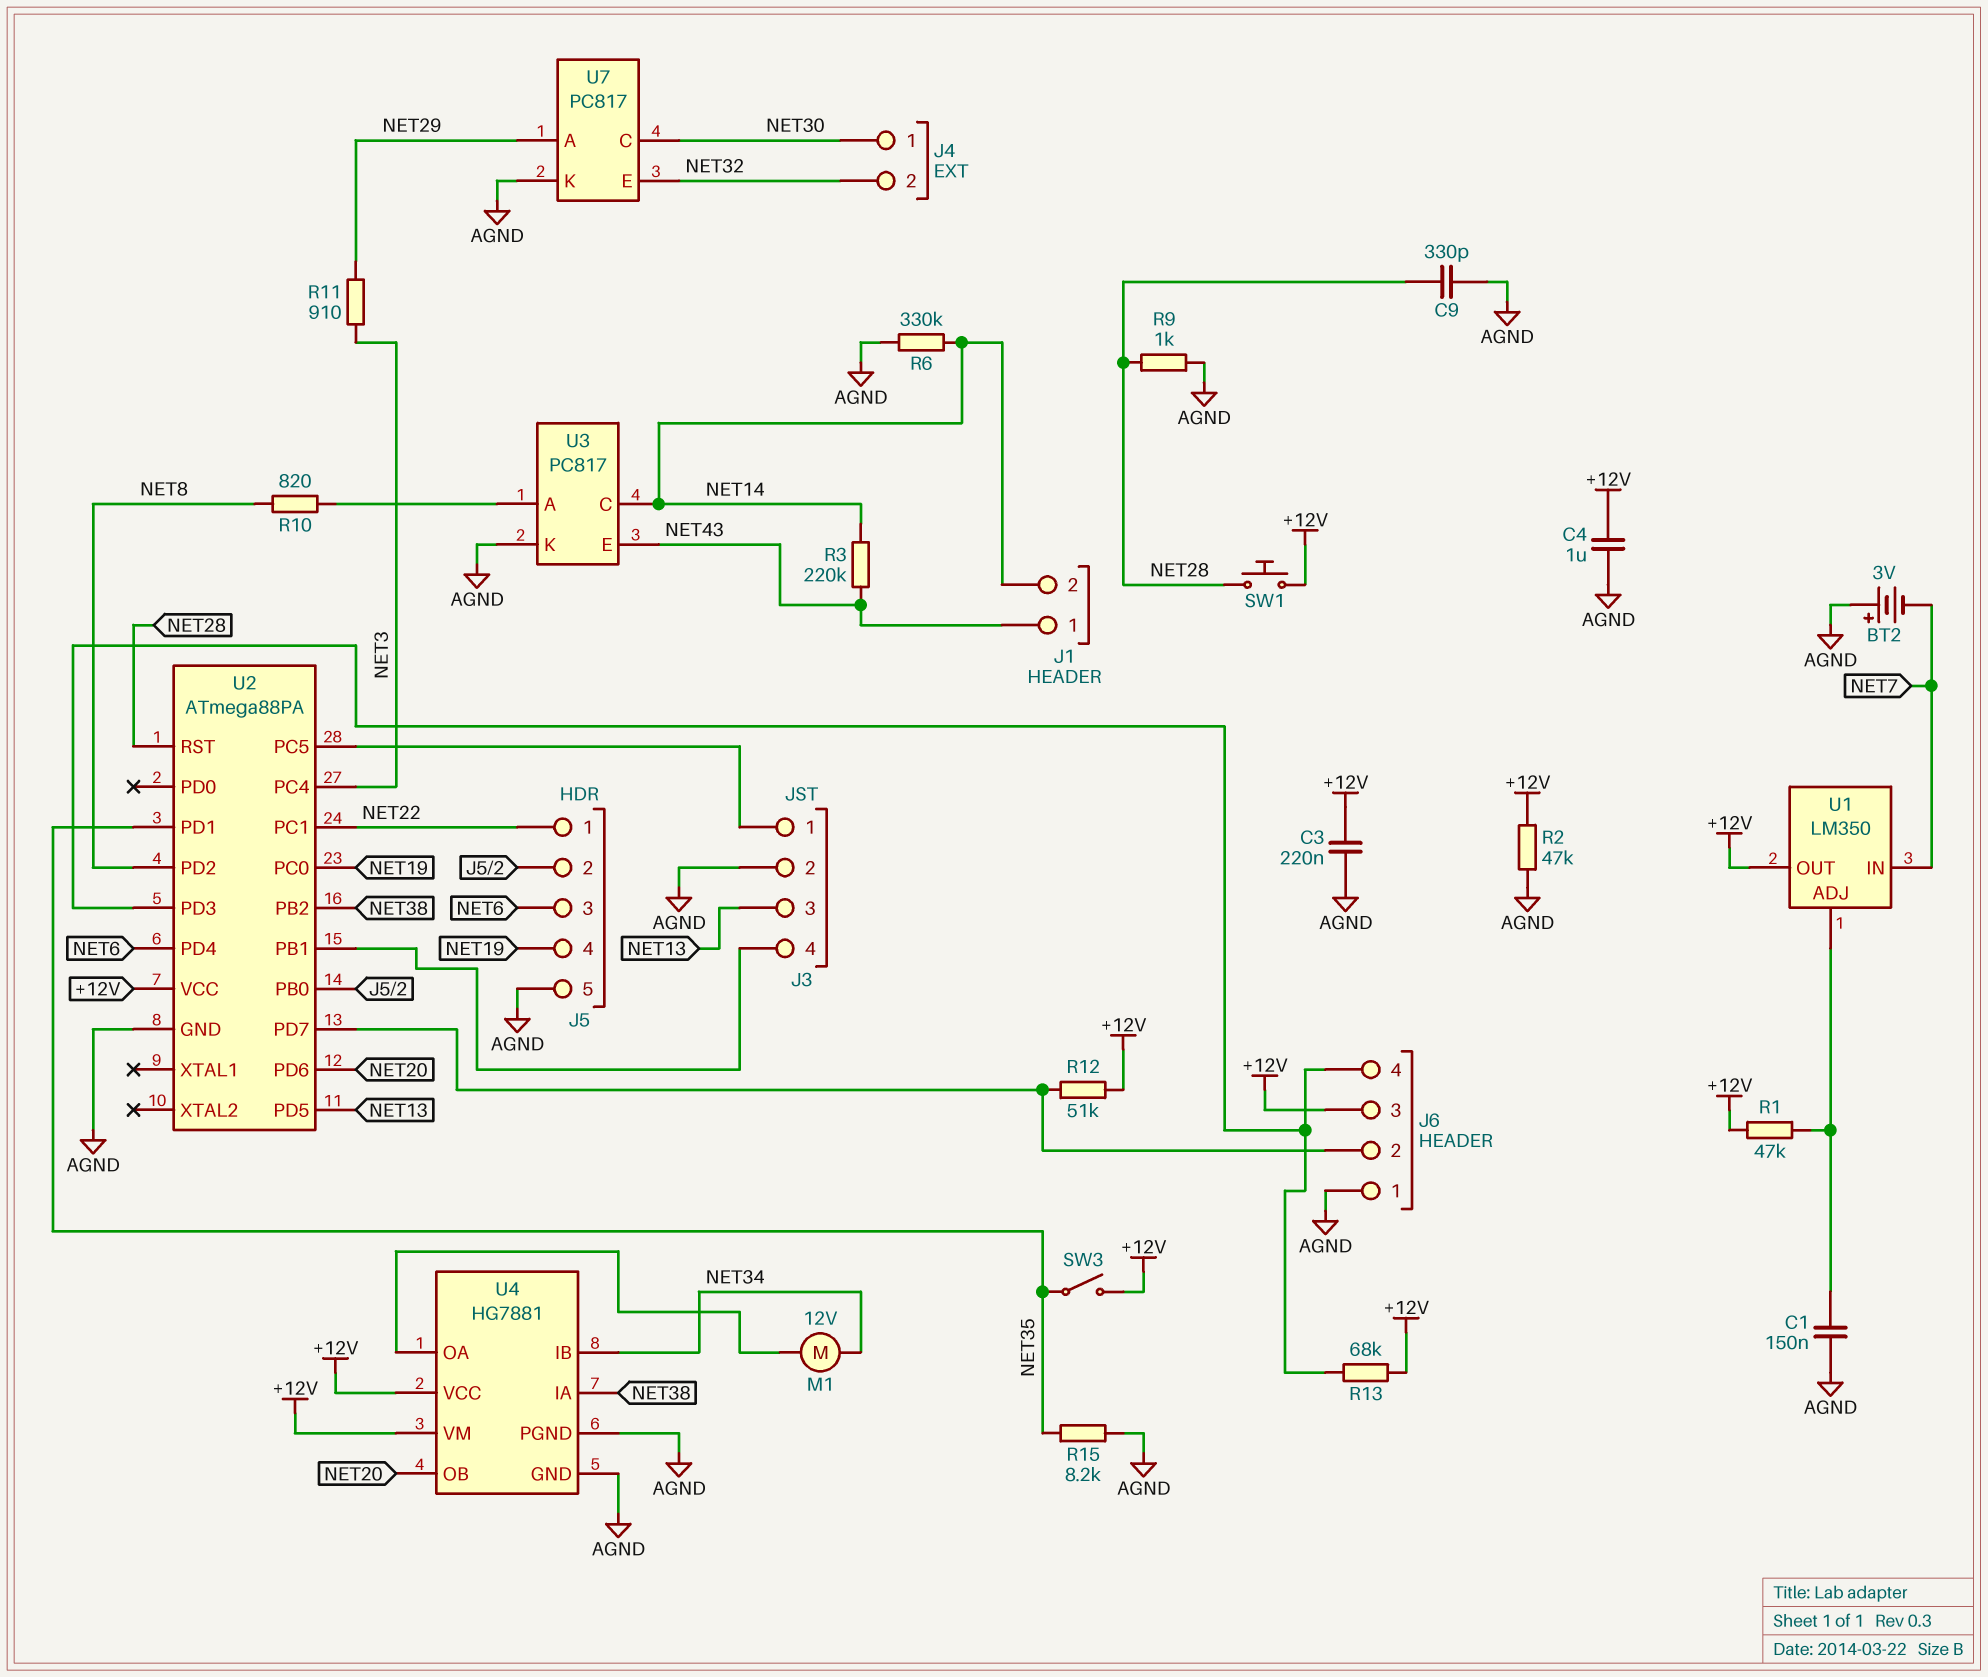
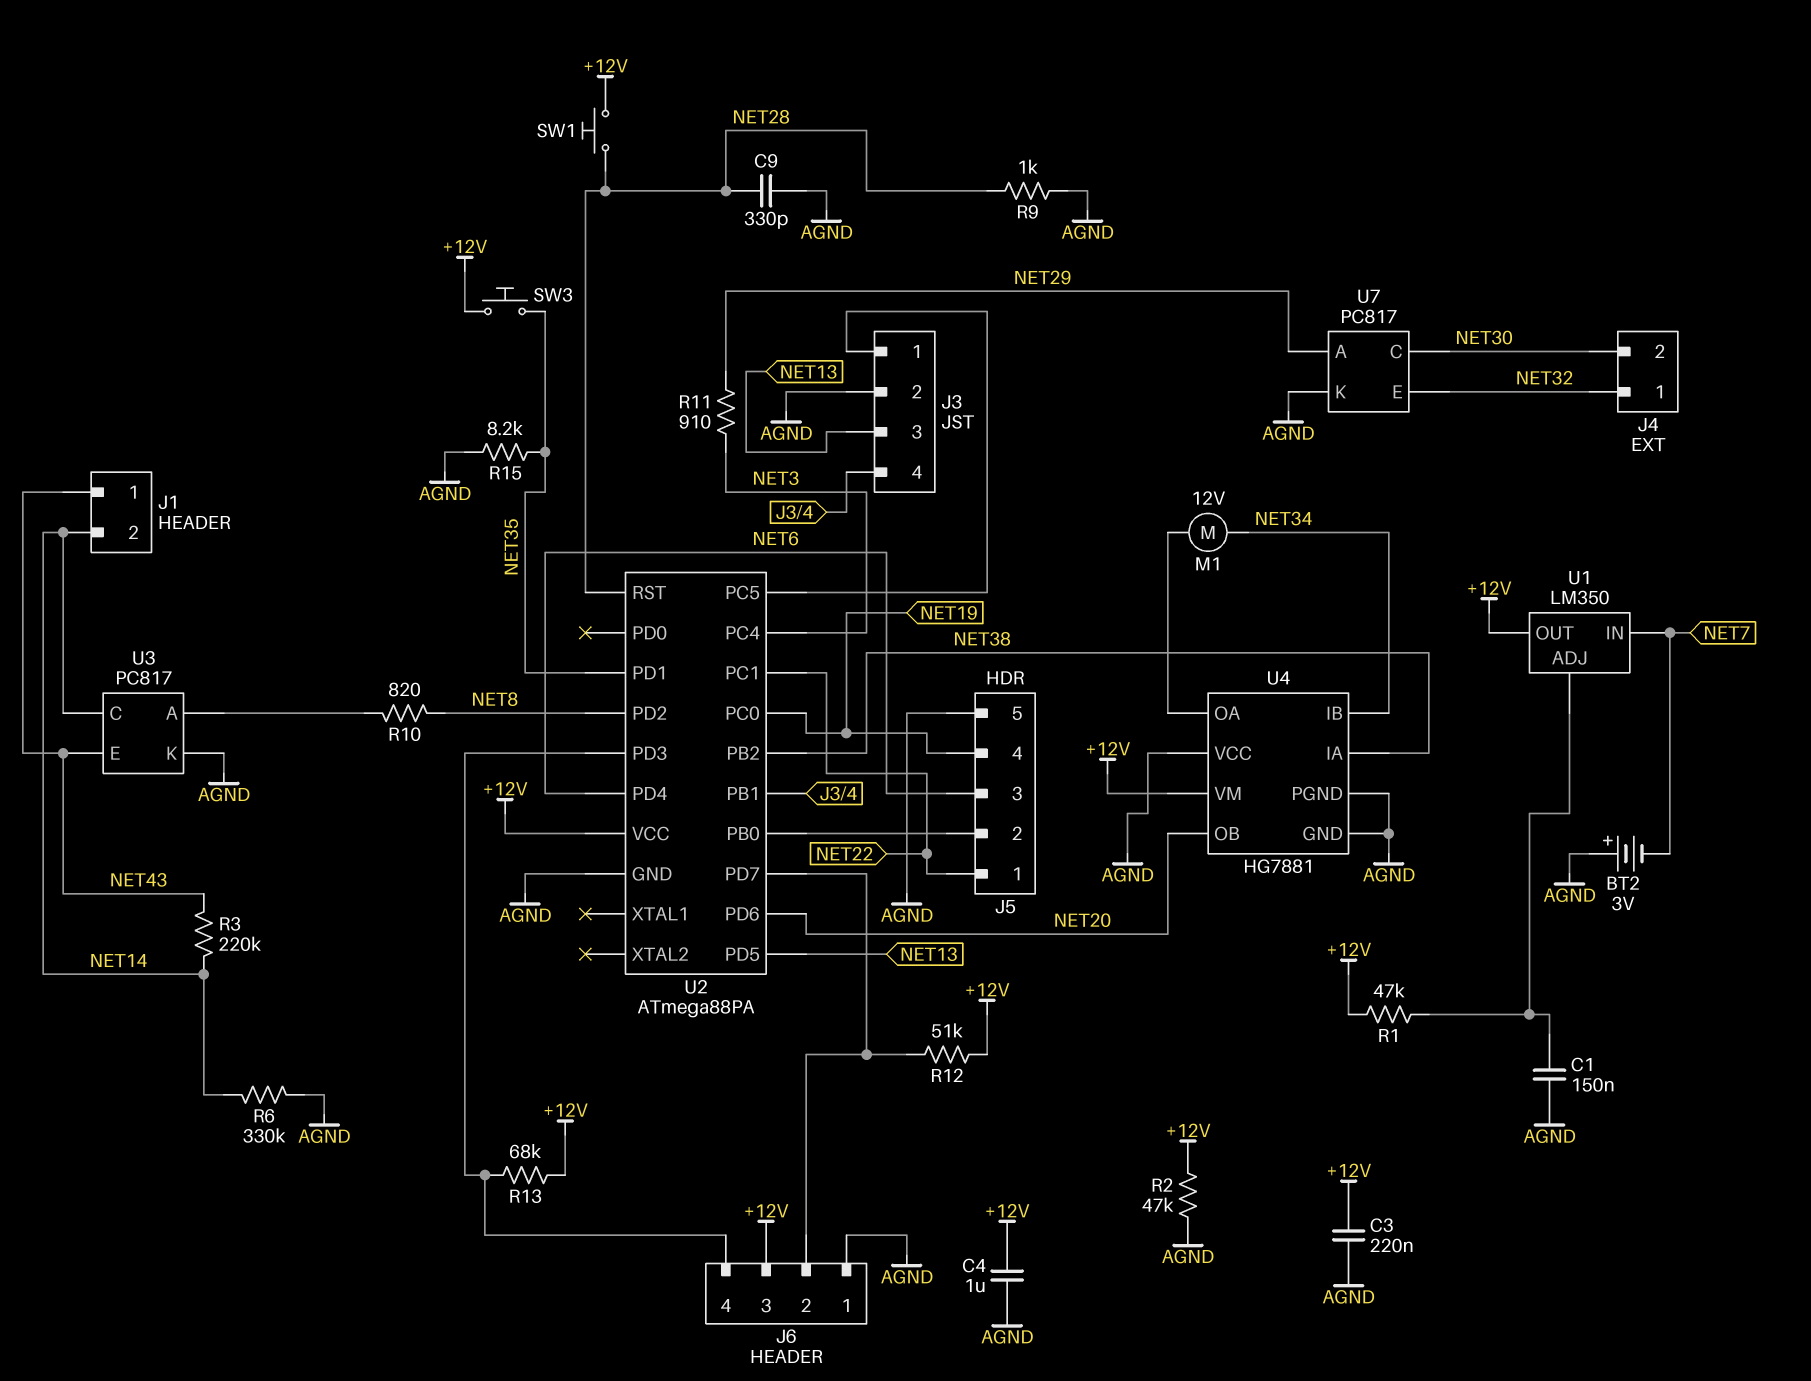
J4 pin 1: NET30 -> NET32
J4 pin 2: NET32 -> NET30
SW3: switch (+12V, NET35) -> button (+12V, NET35)
U4 pin VCC: +12V -> AGND

